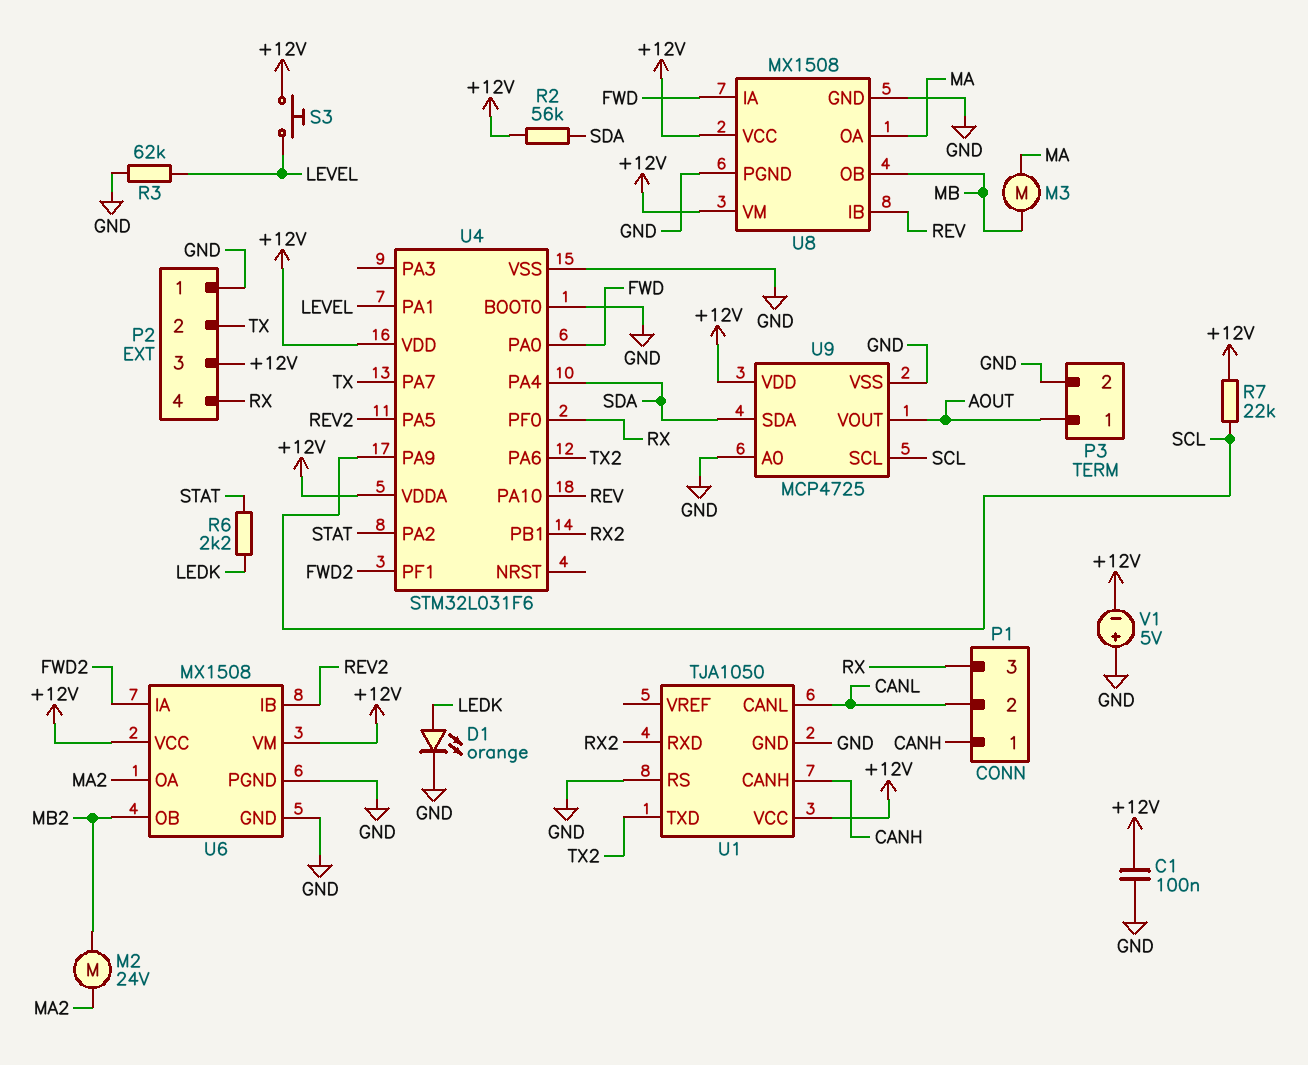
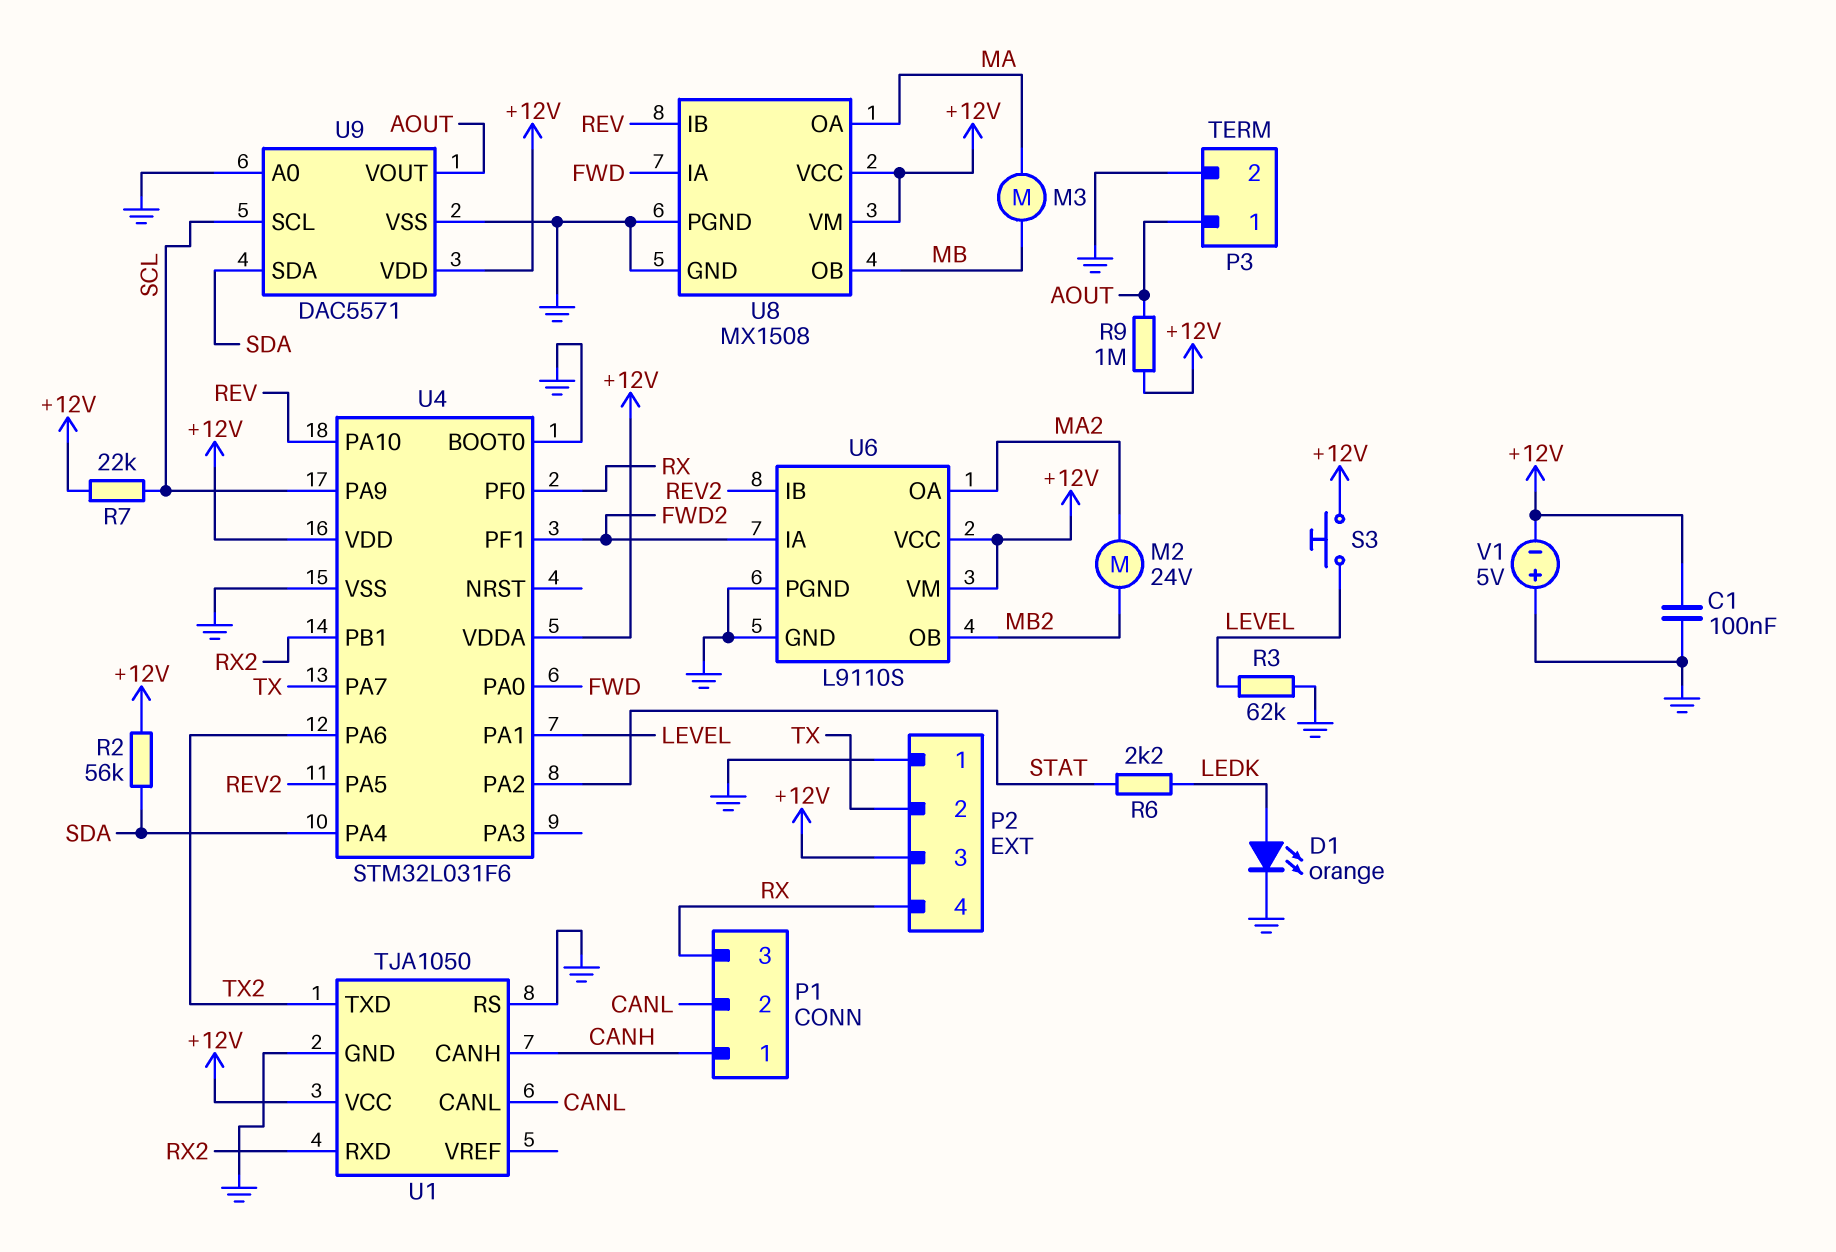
R9: none -> 1M (+12V, AOUT)
U6: MX1508 -> L9110S
U9: MCP4725 -> DAC5571

